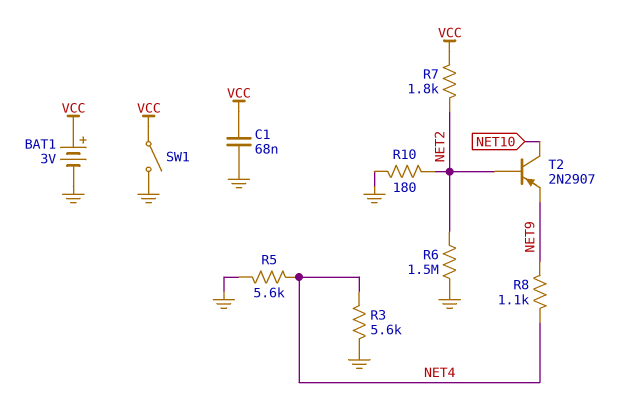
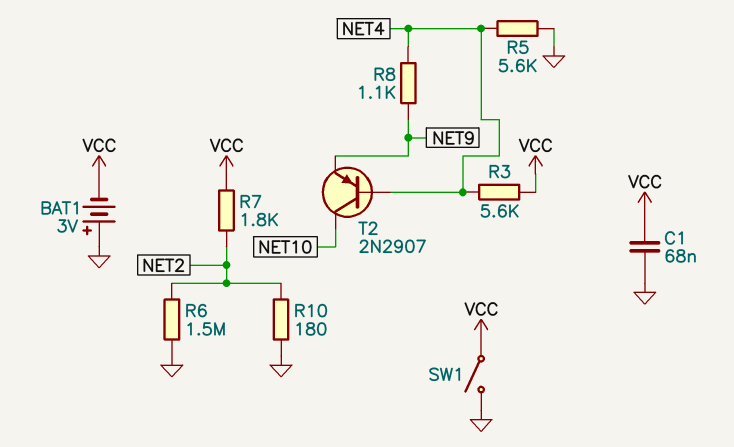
BAT1: 3V (plus VCC, minus GND) -> 3V (plus GND, minus VCC)
R3: 5.6k (GND, NET4) -> 5.6k (NET4, VCC)
T2: PNP 2N2907 (B NET2, C NET10, E NET9) -> PNP 2N2907 (B NET4, C NET10, E NET9)

